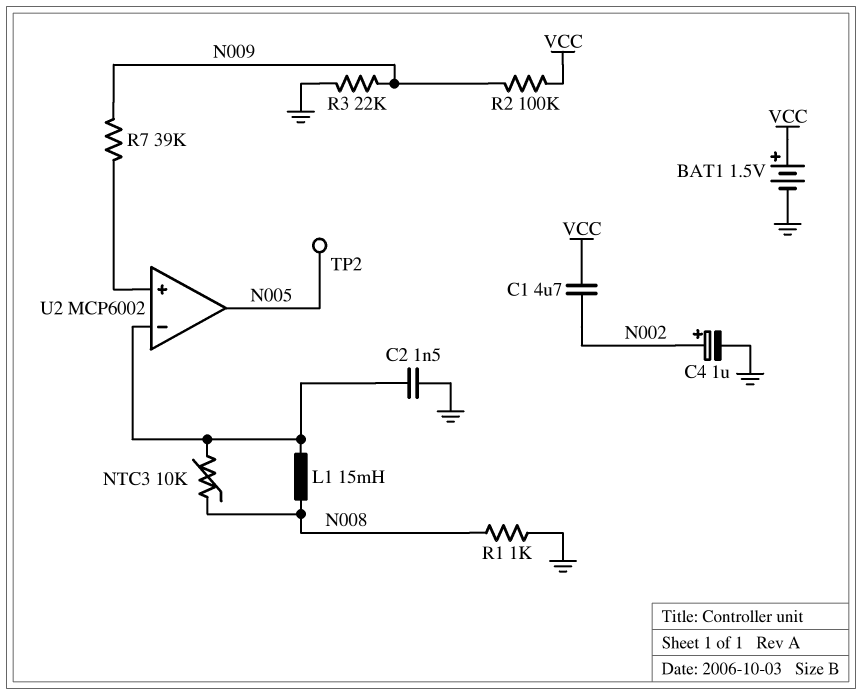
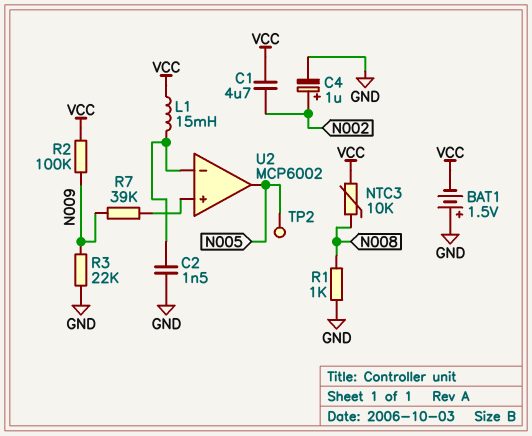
BAT1: 1.5V (plus VCC, minus GND) -> 1.5V (plus GND, minus VCC)
L1: 15mH (N008, U2/in-) -> 15mH (U2/in-, VCC)
NTC3: 10k (N008, U2/in-) -> 10k (N008, VCC)

